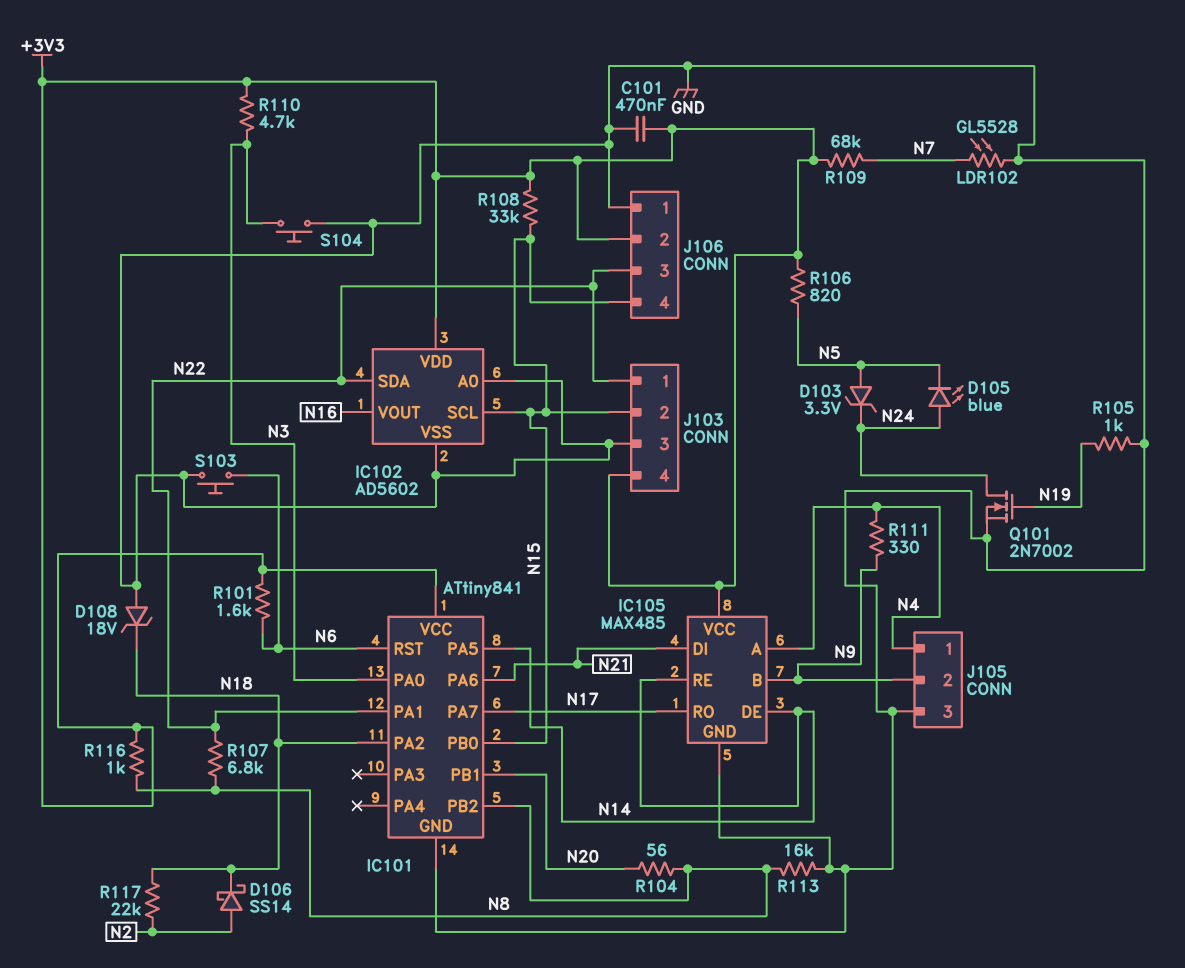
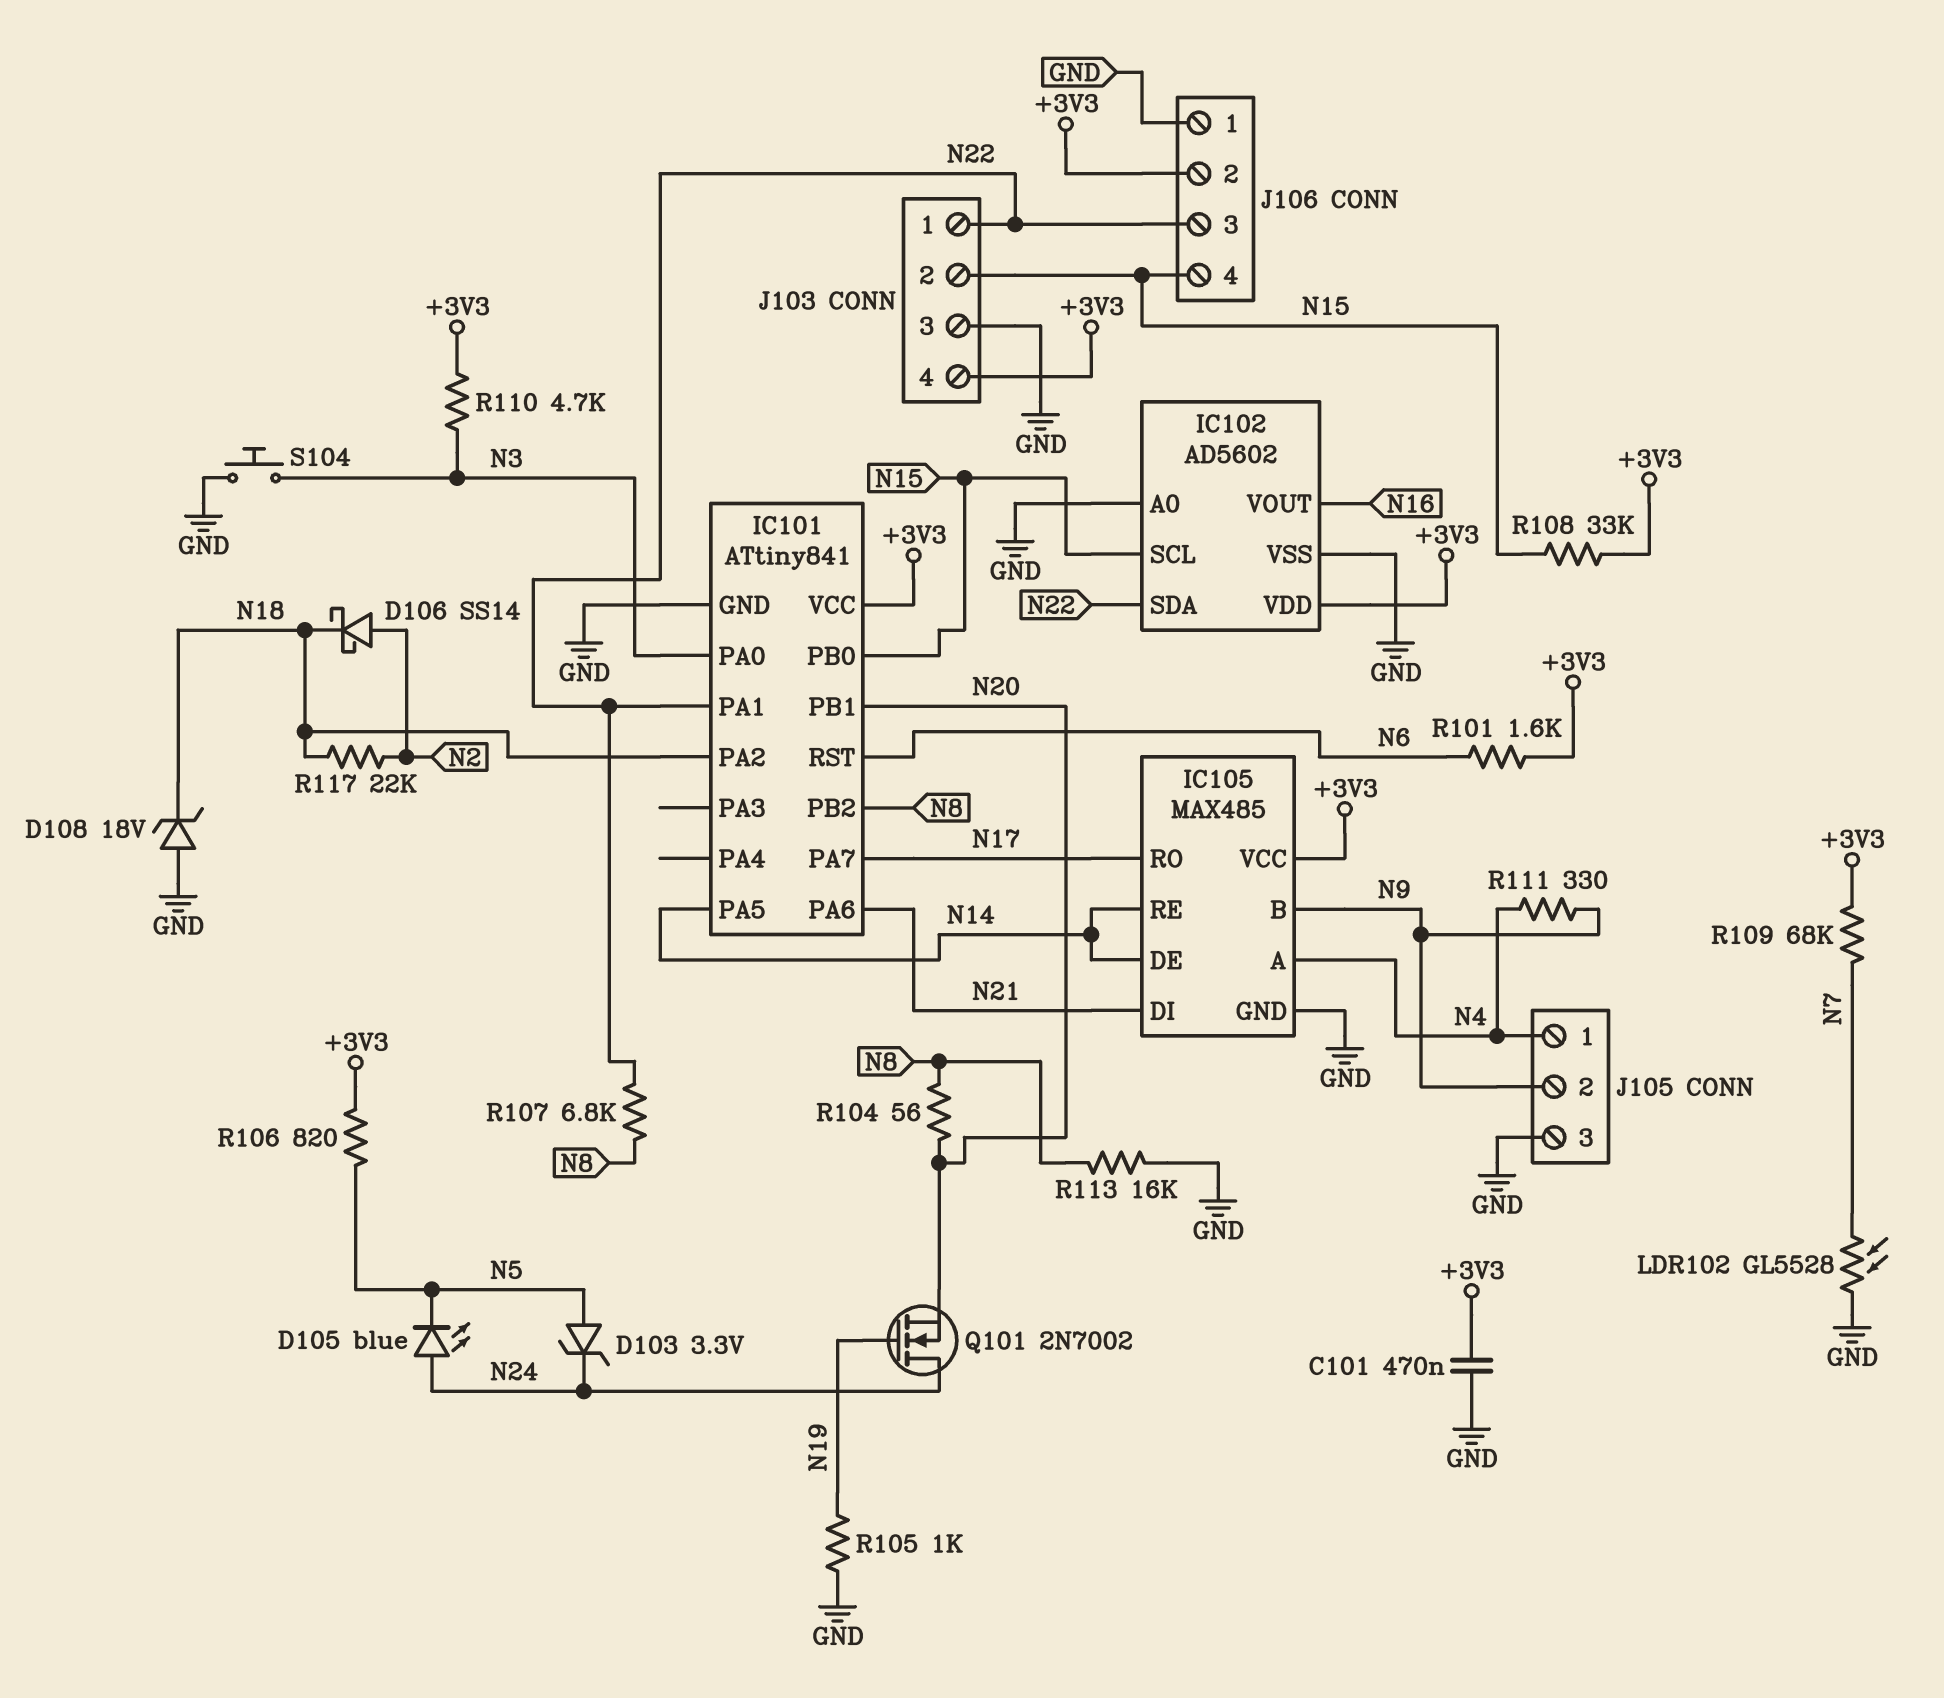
Q101: NMOS 2N7002 (G N19, D N24, S GND) -> NMOS 2N7002 (G N19, D N24, S N20)
R116: 1k (+3V3, N8) -> none
S103: button (GND, N6) -> none

